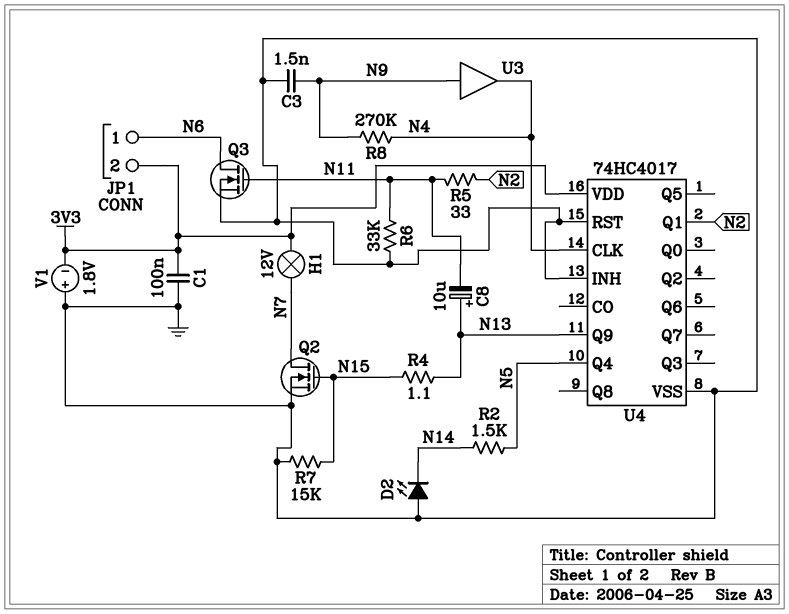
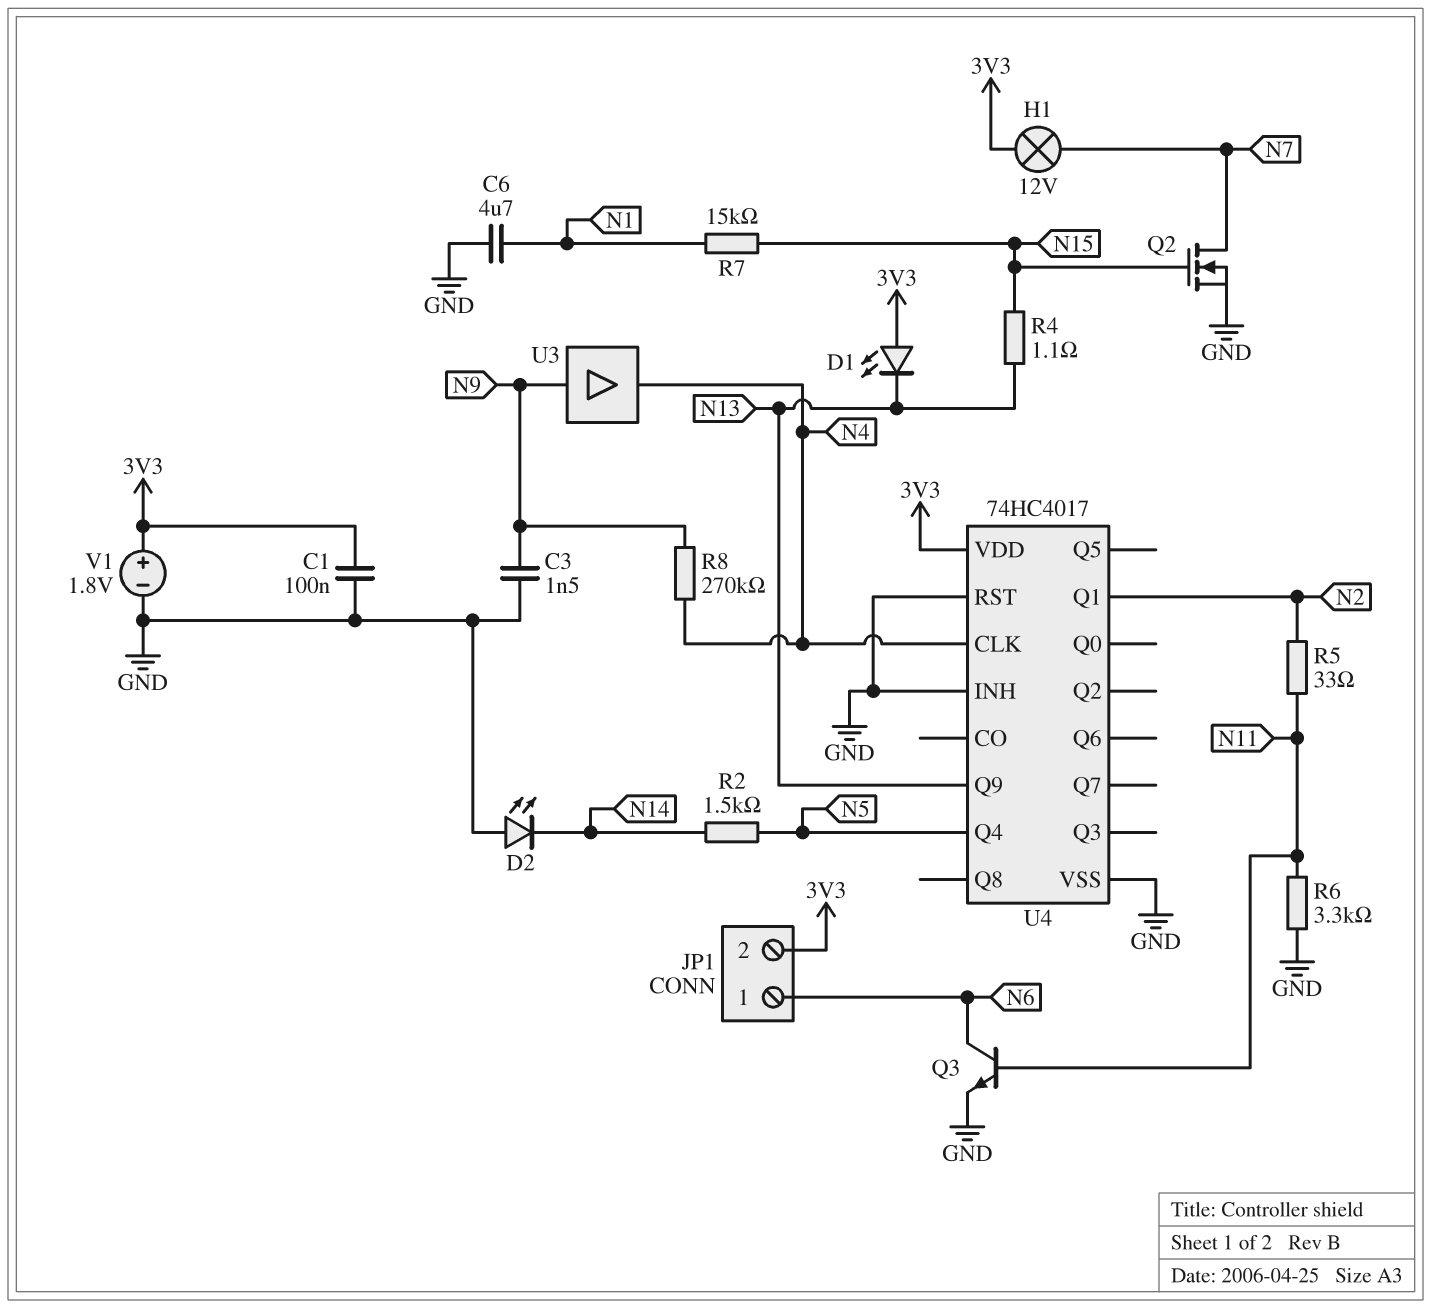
C6: none -> 4.7uF (GND, N1)
C8: 10uF (plus N13, minus N11) -> none
D1: none -> LED (A 3V3, K N13)
Q3: NMOS (G N11, D N6, S GND) -> NPN (B N11, C N6, E GND)
R6: 33k (GND, N11) -> 3.3k (GND, N11)
R7: 15k (GND, N15) -> 15k (N1, N15)
V1: 1.8V (plus GND, minus 3V3) -> 1.8V (plus 3V3, minus GND)

